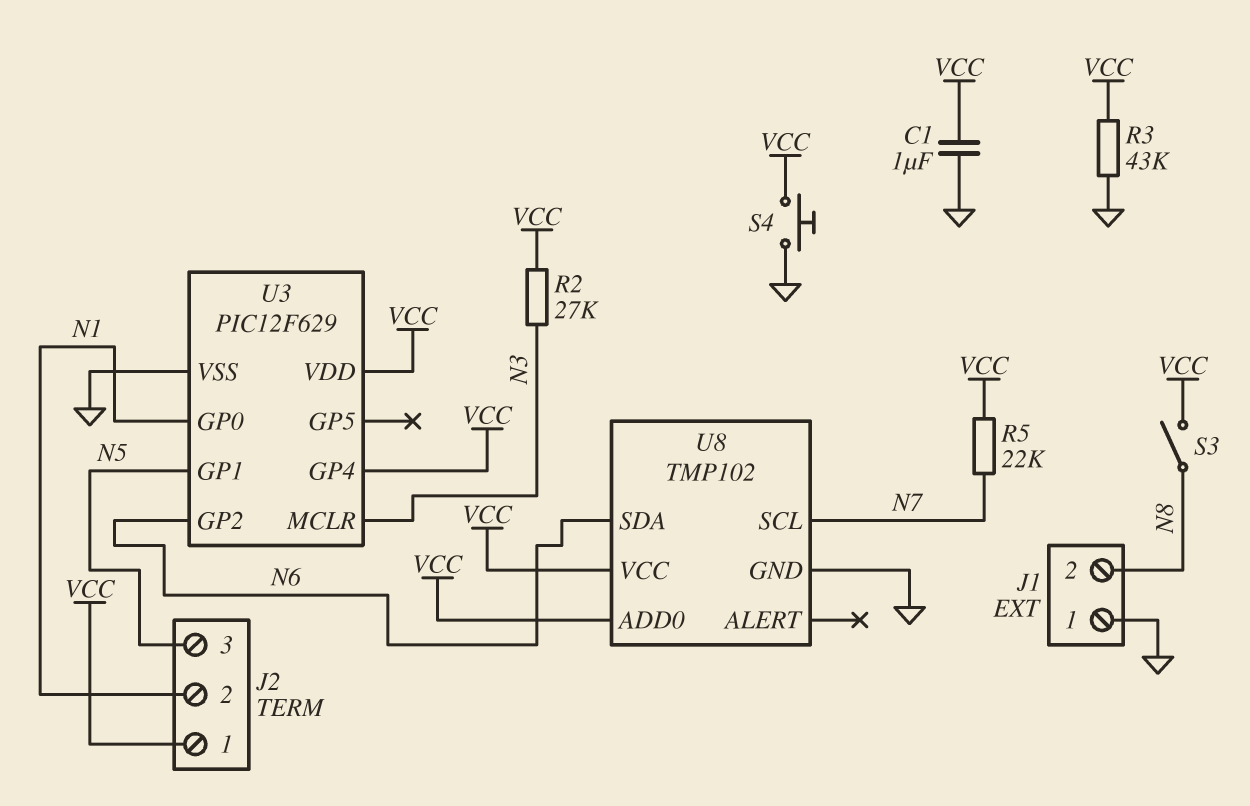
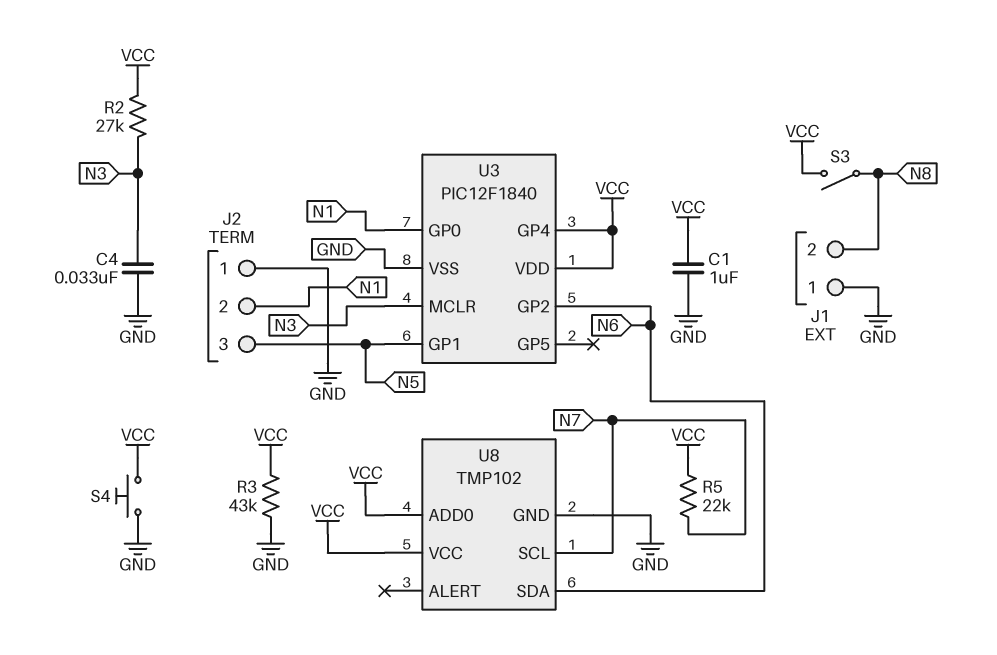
C4: none -> 33nF (GND, N3)
J2 pin 1: VCC -> GND
U3: PIC12F629 -> PIC12F1840

